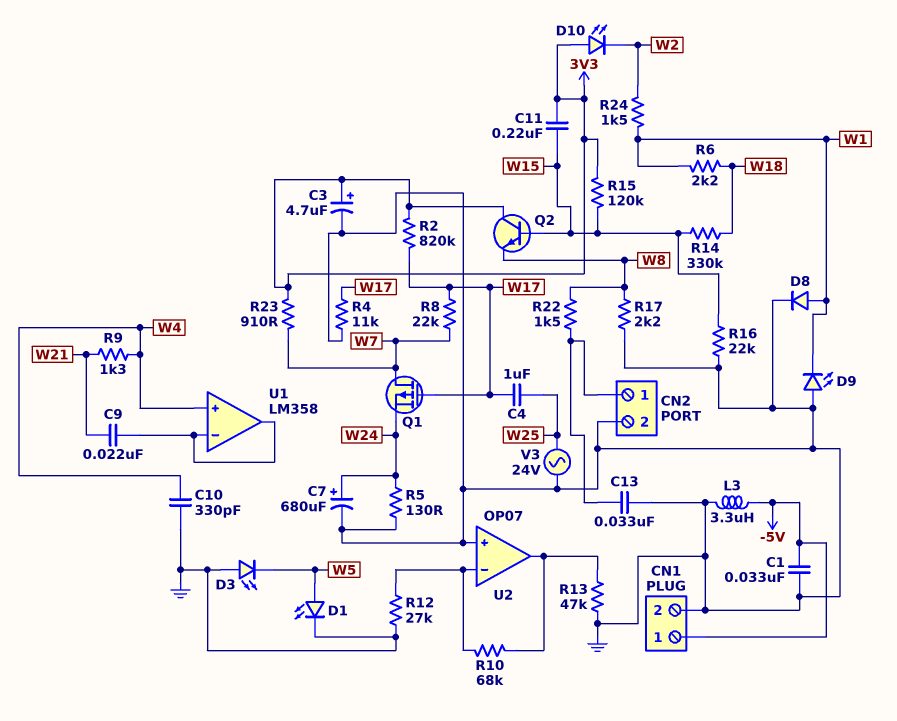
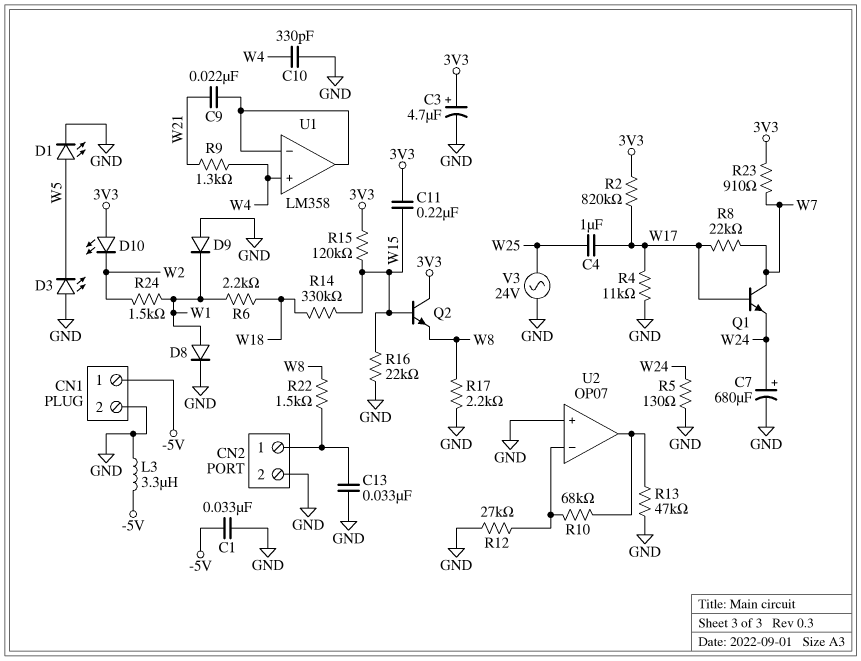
D9: LED (A GND, K W1) -> diode (A GND, K W1)
Q1: PMOS (G W17, D W7, S W24) -> NPN (B W17, C W7, E W24)

